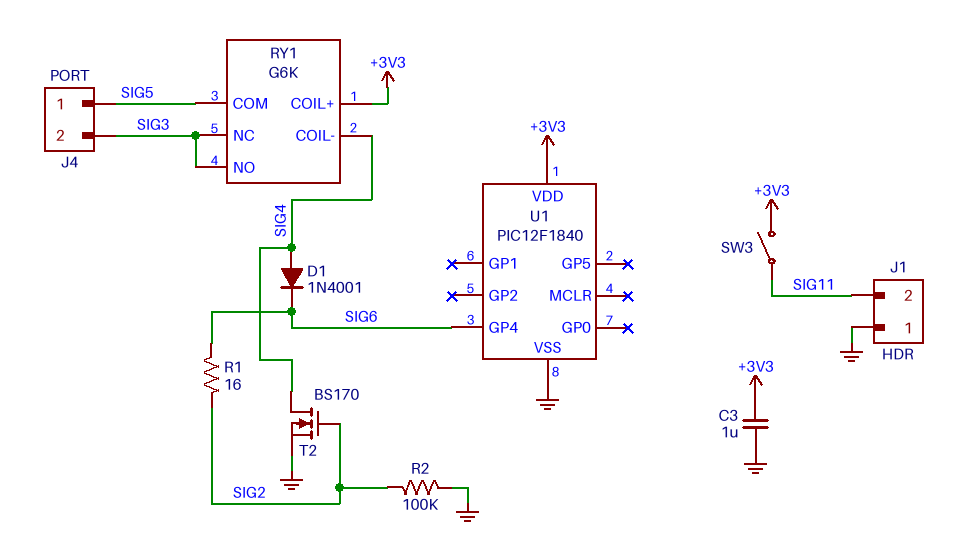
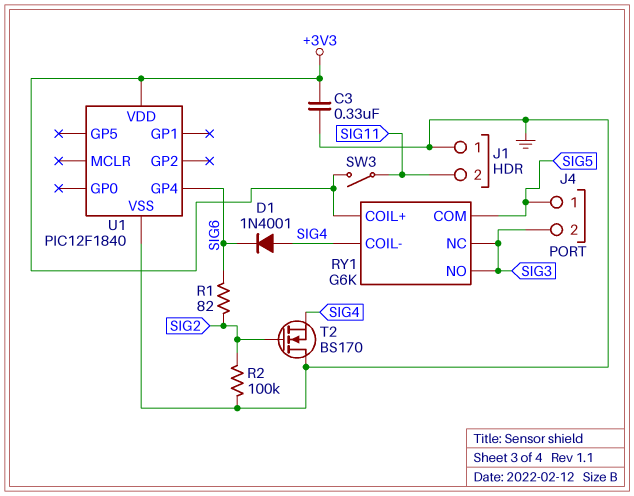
C3: 1uF (+3V3, GND) -> 330nF (+3V3, GND)
R1: 16 (SIG2, SIG6) -> 82 (SIG2, SIG6)
T2: NMOS BS170 (G SIG2, D SIG4, S GND) -> NMOS BS170 (G SIG2, D GND, S SIG4)

